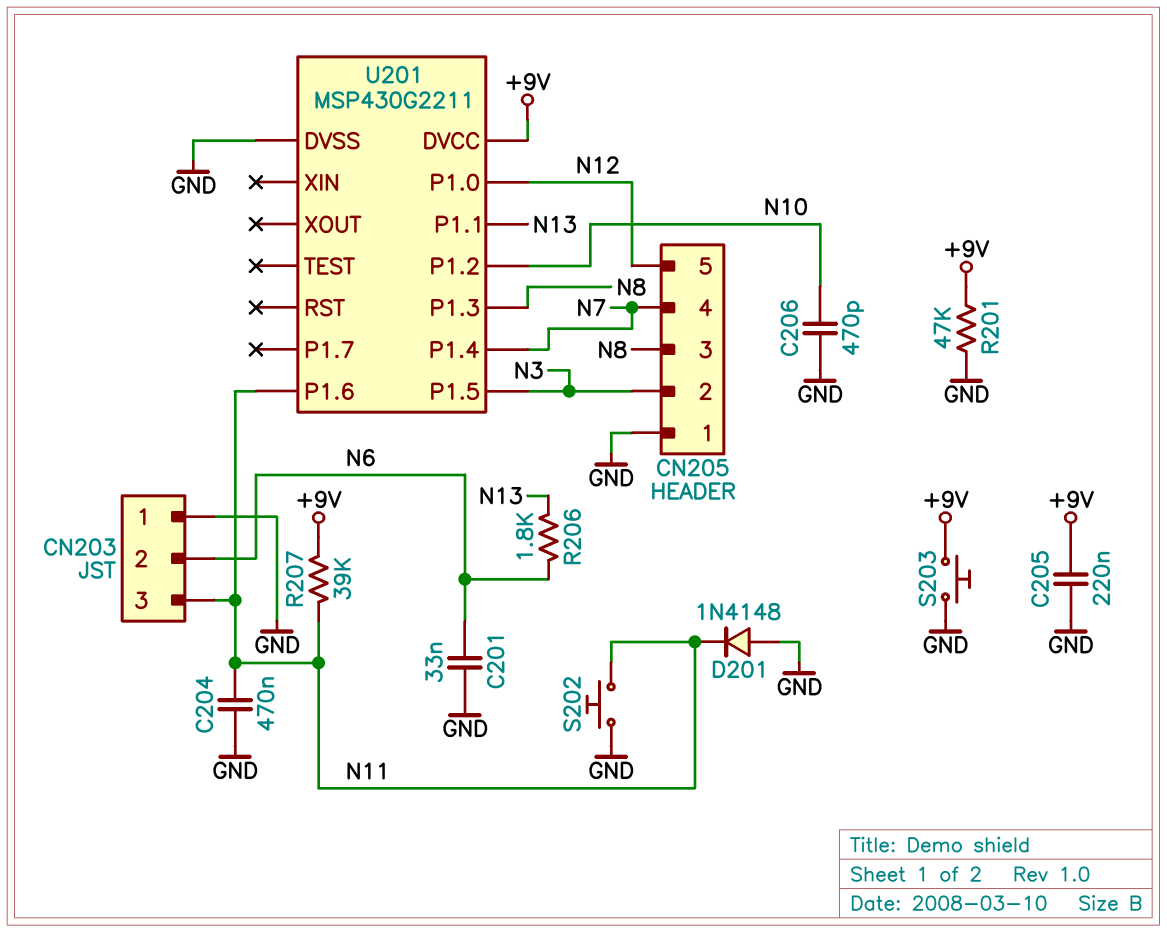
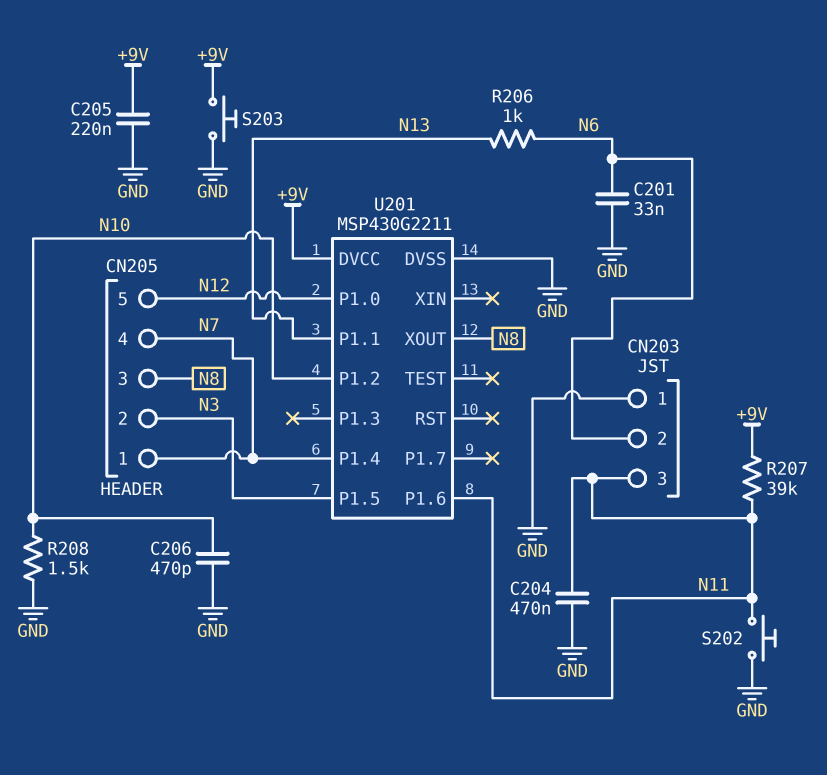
CN205 pin 1: GND -> N7
D201: diode 1N4148 (A GND, K N11) -> none
R201: 47k (+9V, GND) -> none
R206: 1.8k (N6, N13) -> 1k (N6, N13)
R208: none -> 1.5k (GND, N10)
U201 pin P1.3: N8 -> none
U201 pin XOUT: none -> N8

